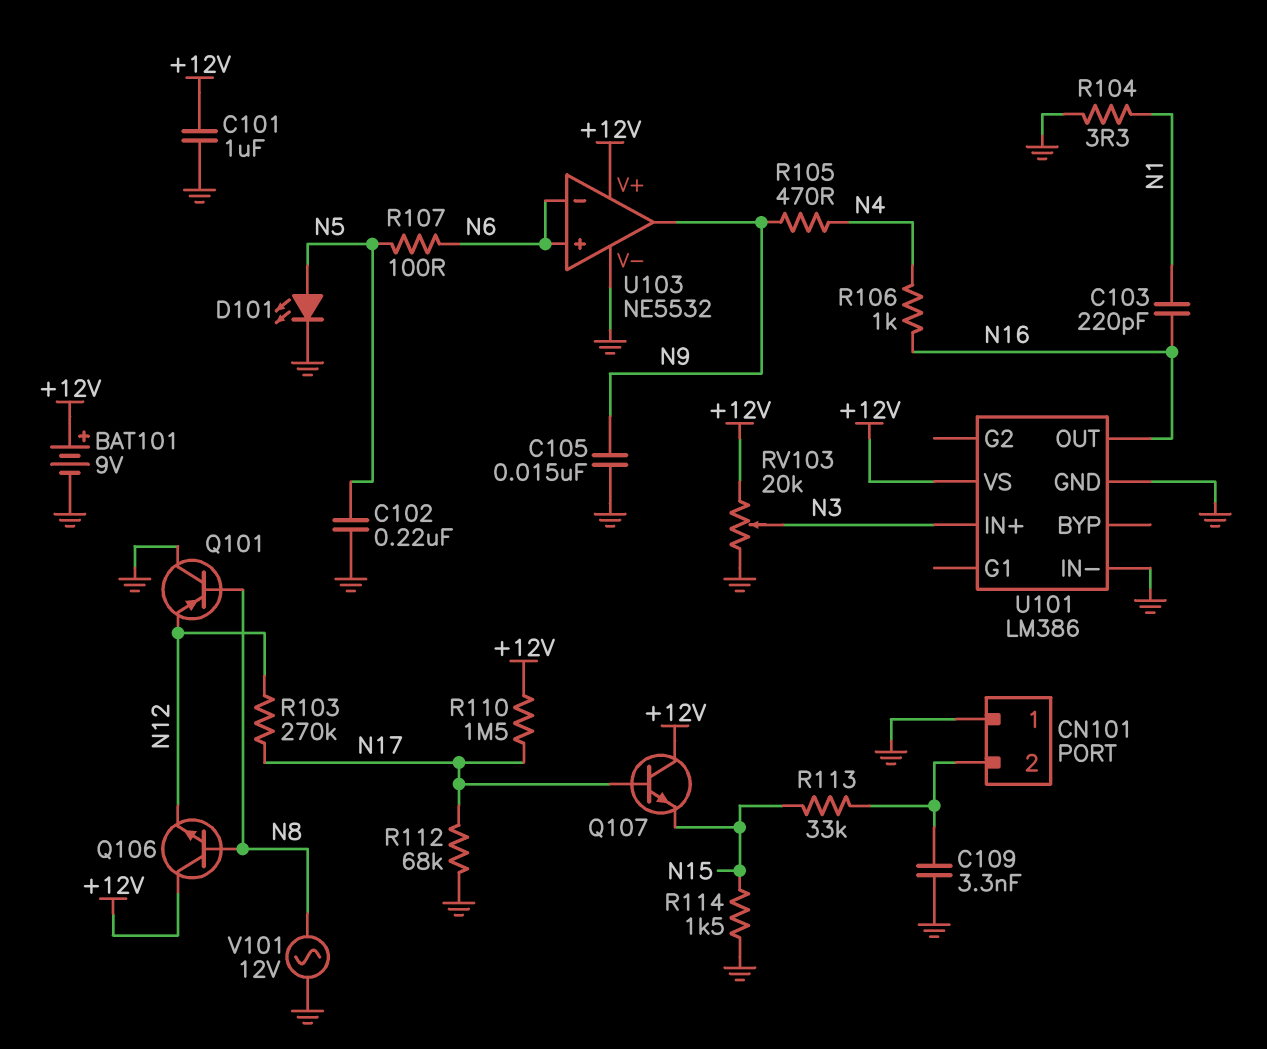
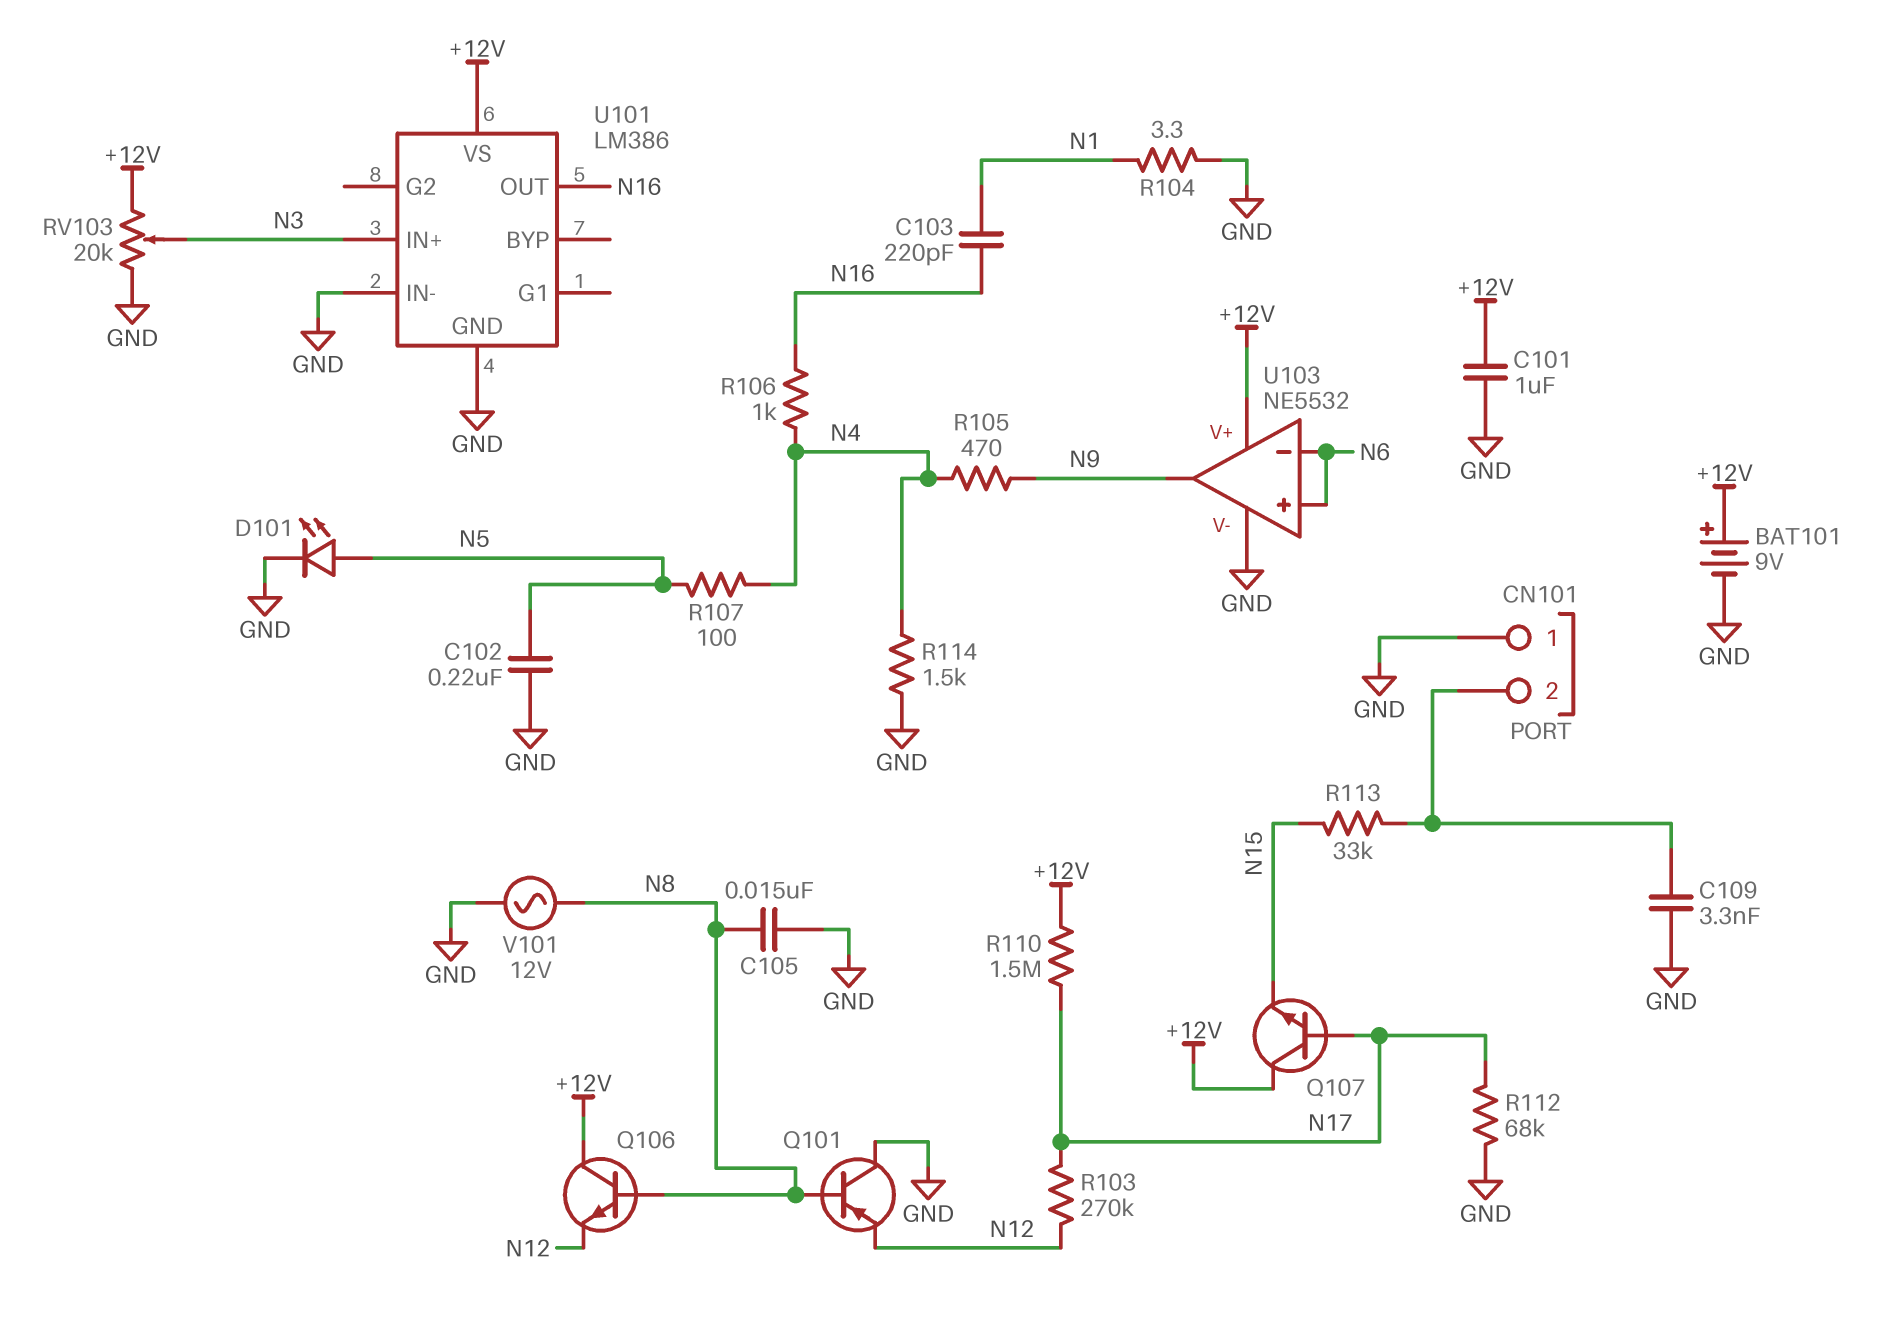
C105: 15nF (GND, N9) -> 15nF (GND, N8)
R107: 100 (N5, N6) -> 100 (N4, N5)
R114: 1.5k (GND, N15) -> 1.5k (GND, N4)

